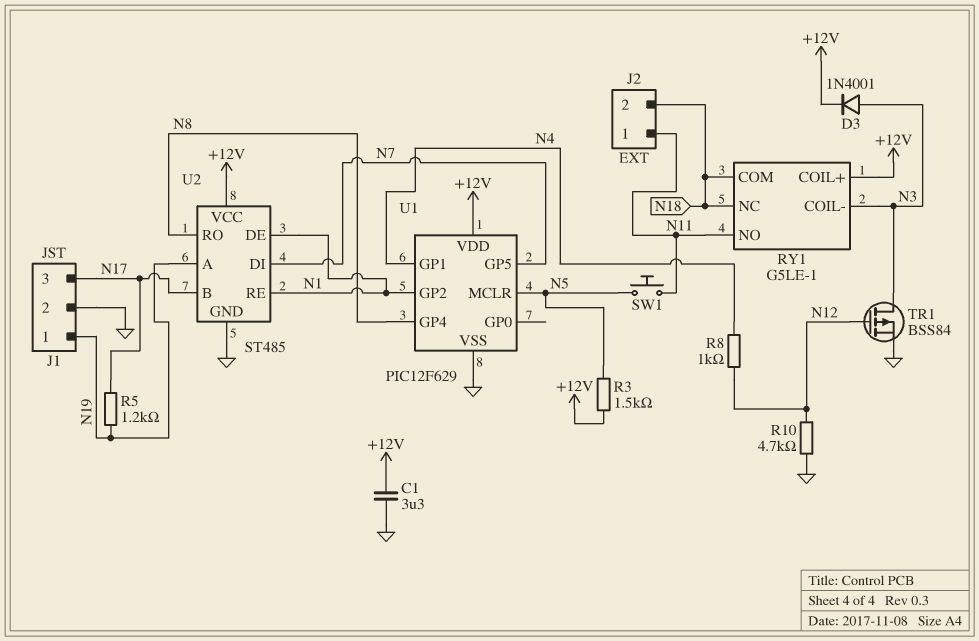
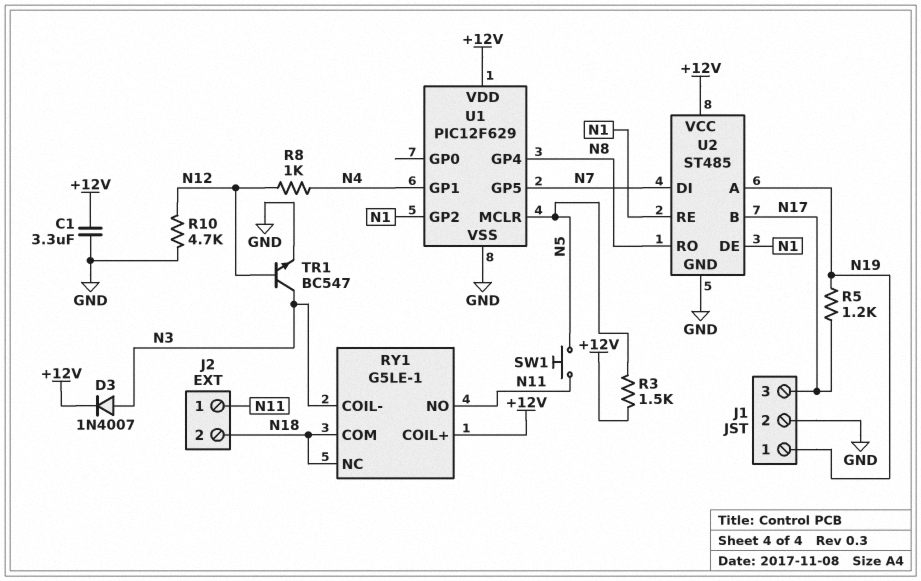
D3: diode 1N4001 (A N3, K +12V) -> diode 1N4007 (A N3, K +12V)
TR1: PMOS BSS84 (G N12, D N3, S GND) -> NPN BC547 (B N12, C N3, E GND)

